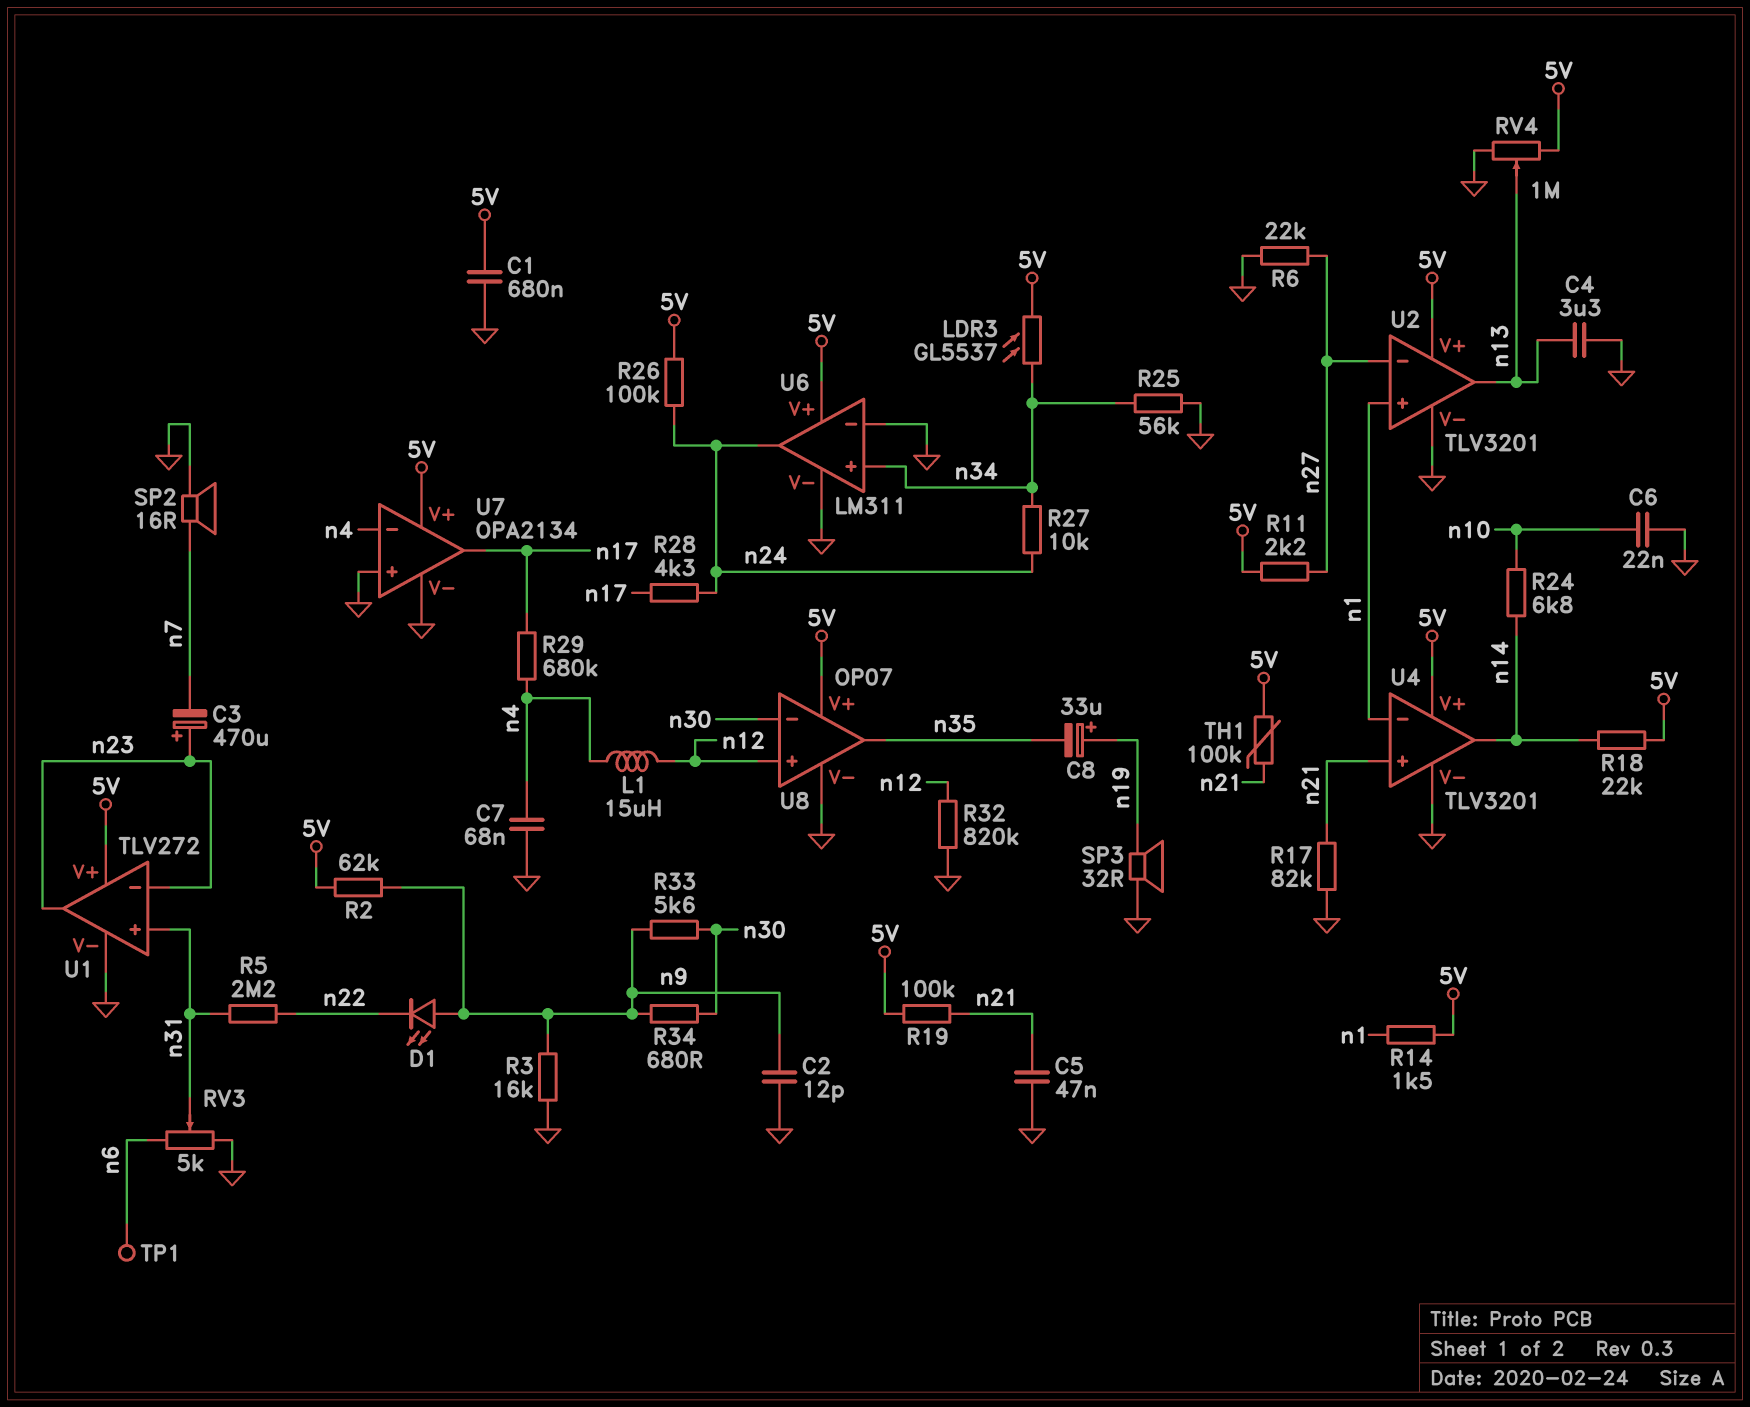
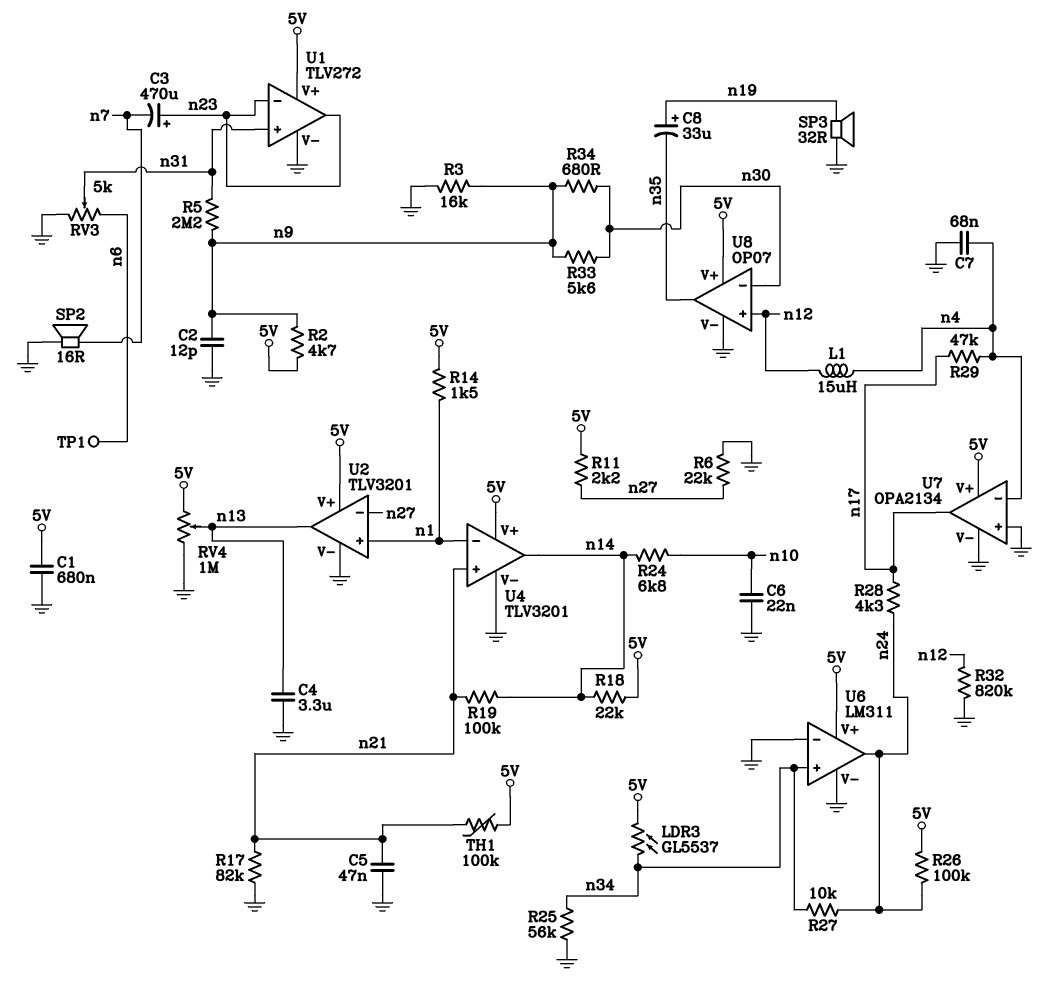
D1: LED (A n9, K n22) -> none
R2: 62k (5V, n9) -> 4.7k (5V, n9)
R5: 2.2M (n22, n31) -> 2.2M (n9, n31)
R19: 100k (5V, n21) -> 100k (n14, n21)
R29: 680k (n4, n17) -> 47k (n4, n17)

